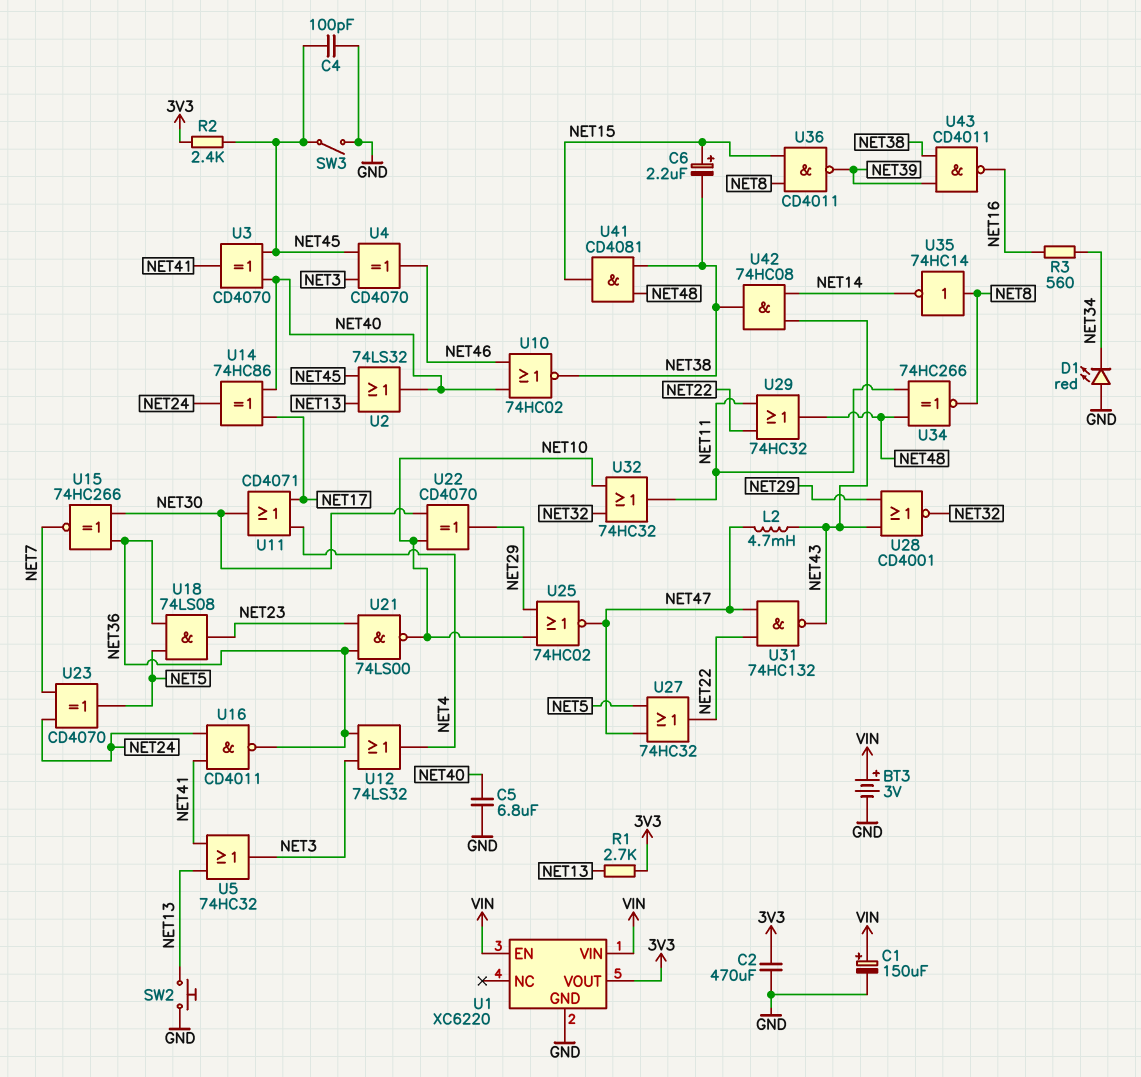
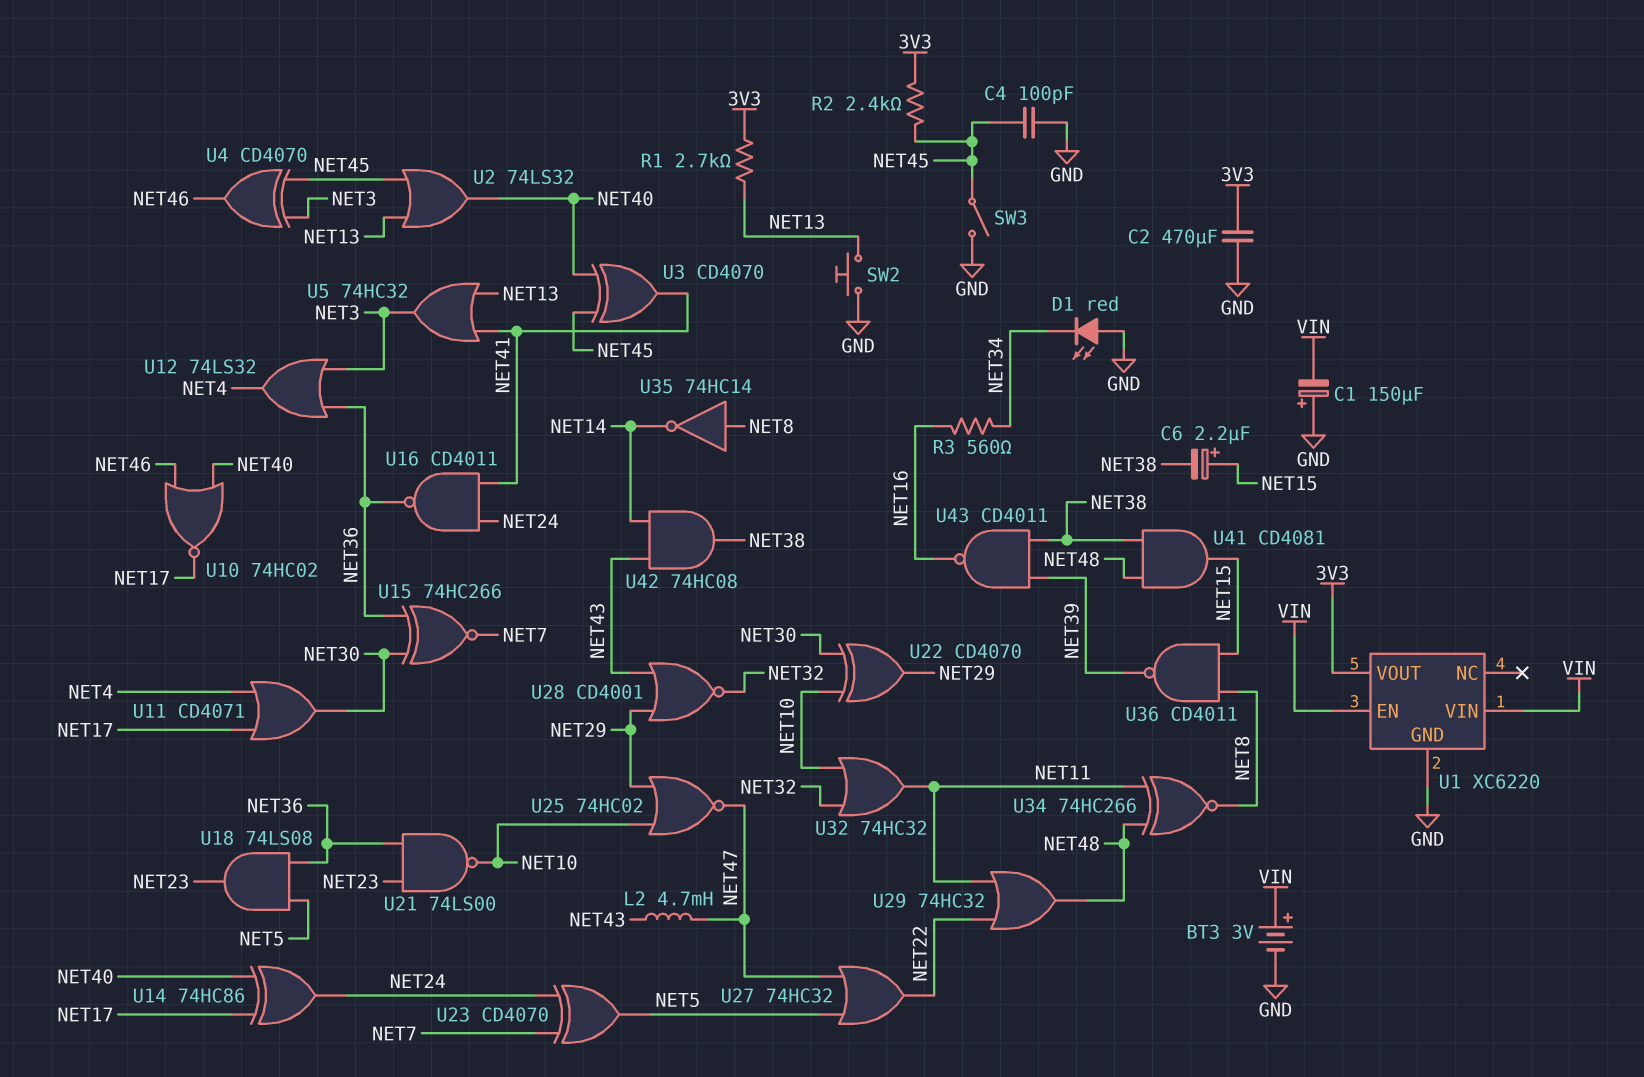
C1: 150uF (plus VIN, minus GND) -> 150uF (plus GND, minus VIN)
C5: 6.8uF (GND, NET40) -> none
U10: NOR 74HC02 (in NET40, in NET46, out NET38) -> NOR 74HC02 (in NET40, in NET46, out NET17)
U31: NAND 74HC132 (in NET22, in NET47, out NET43) -> none

